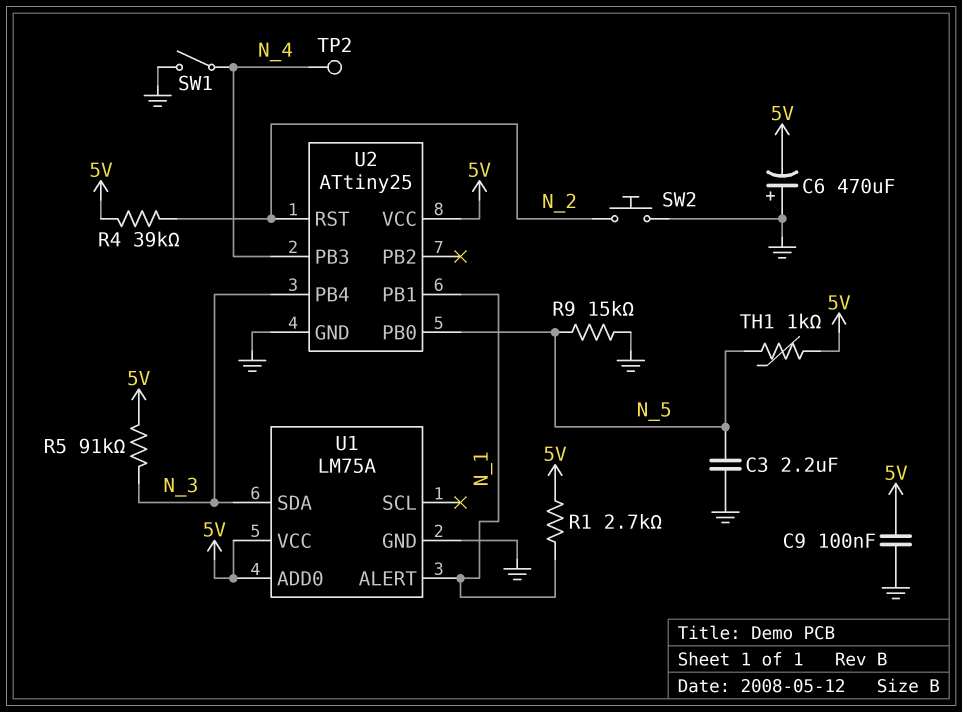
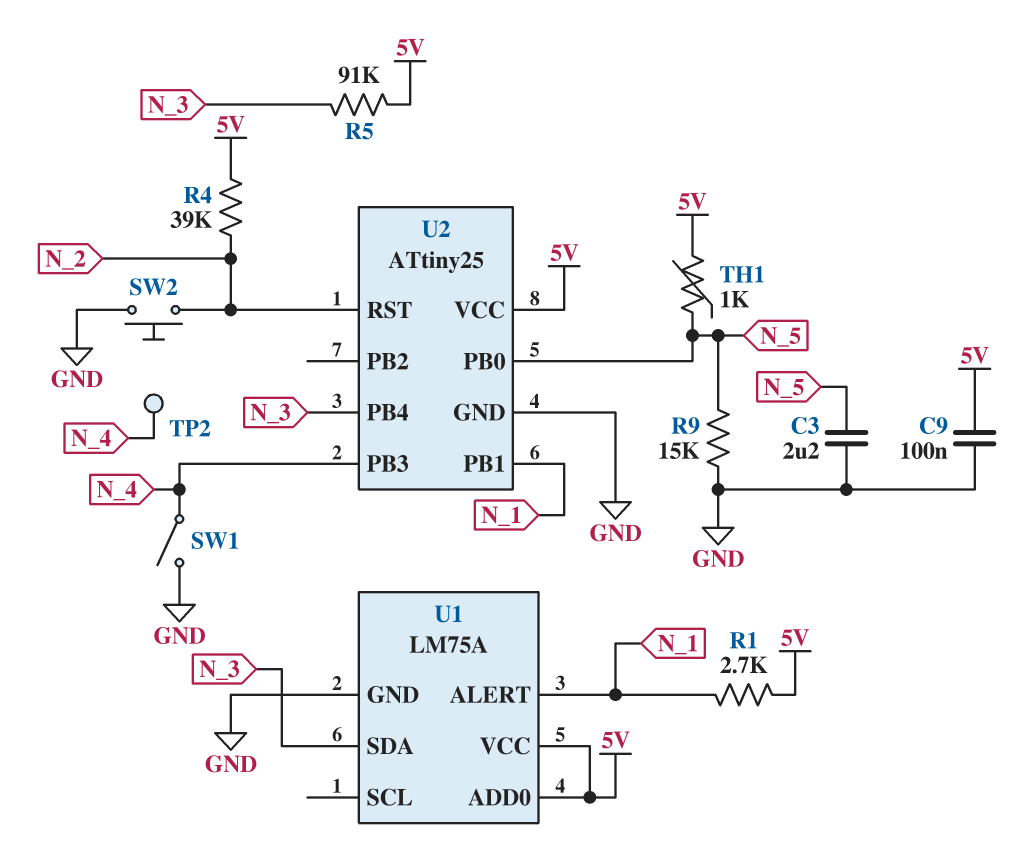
C6: 470uF (plus GND, minus 5V) -> none

